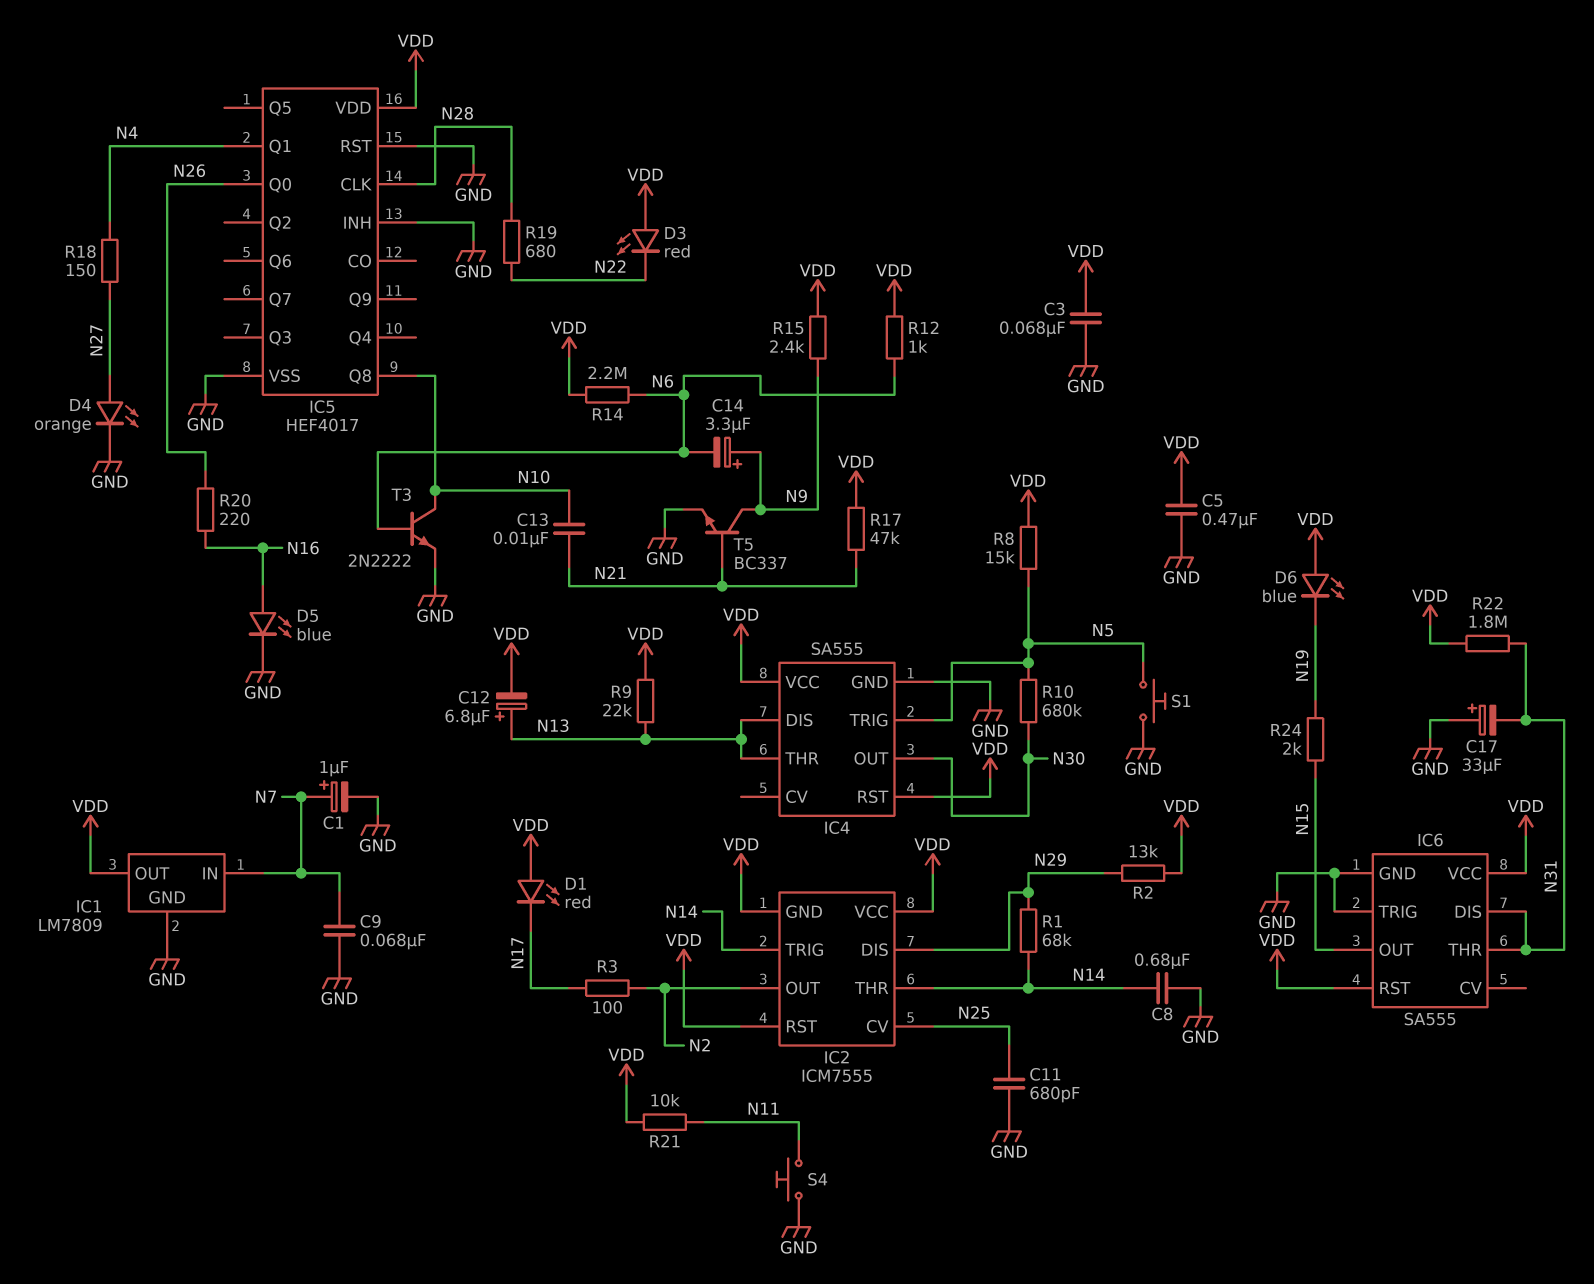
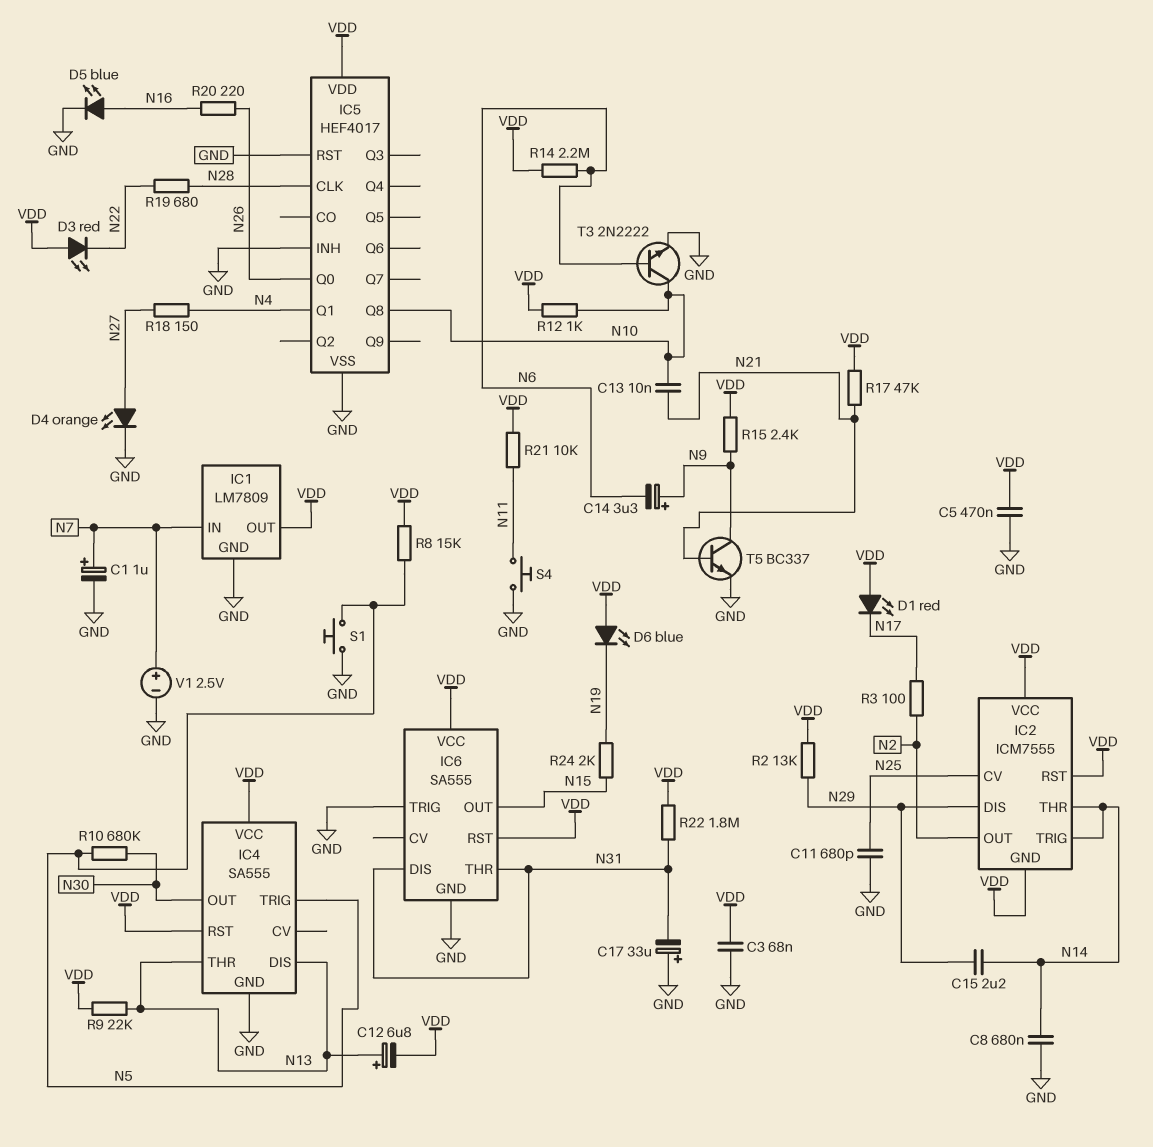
C9: 68nF (GND, N7) -> none
C15: none -> 2.2uF (N14, N29)
R1: 68k (N14, N29) -> none
R12: 1k (N6, VDD) -> 1k (N10, VDD)
V1: none -> 2.5V (plus N7, minus GND)

